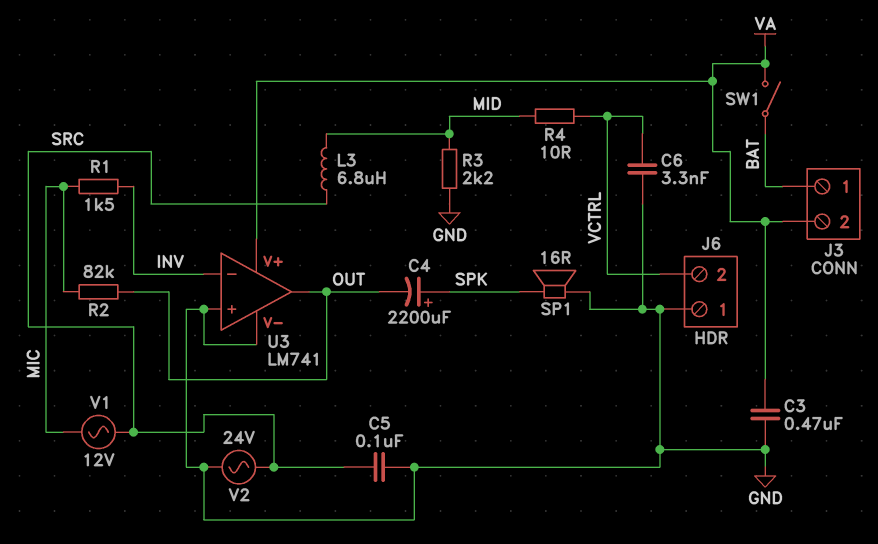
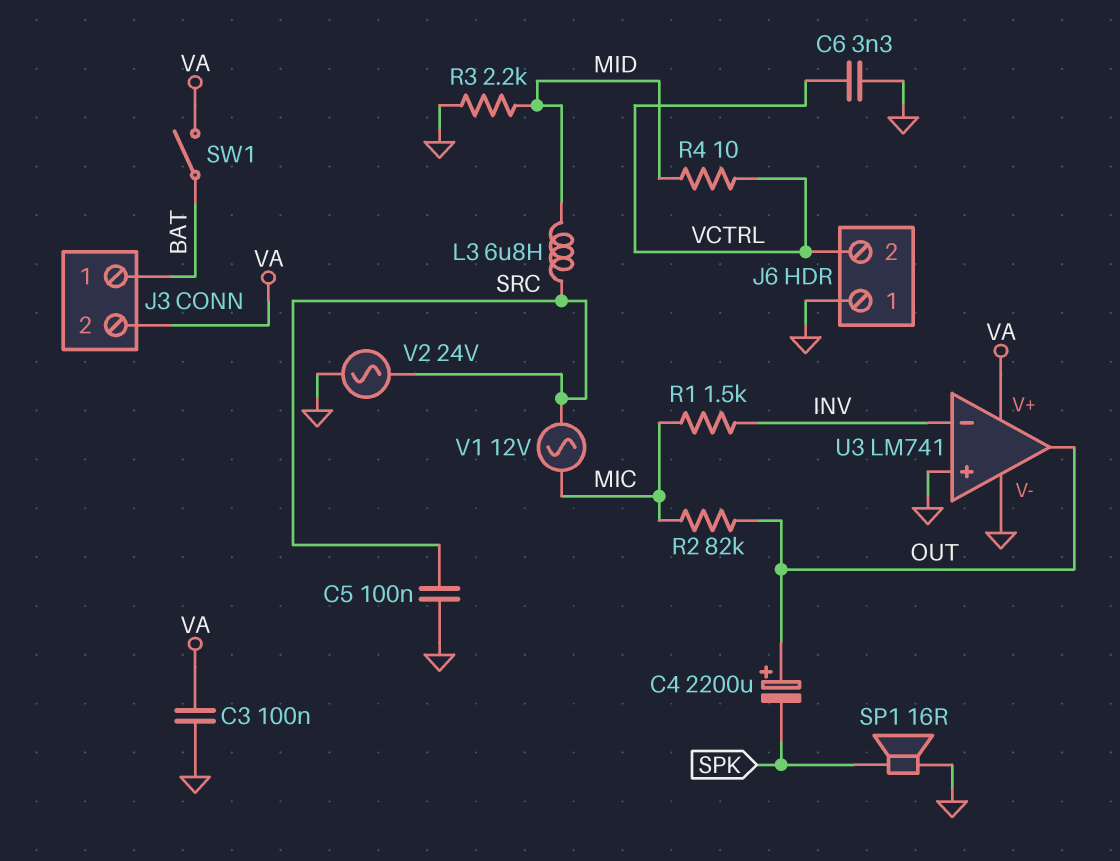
C3: 470nF (GND, VA) -> 100nF (GND, VA)
C4: 2200uF (plus SPK, minus OUT) -> 2200uF (plus OUT, minus SPK)

